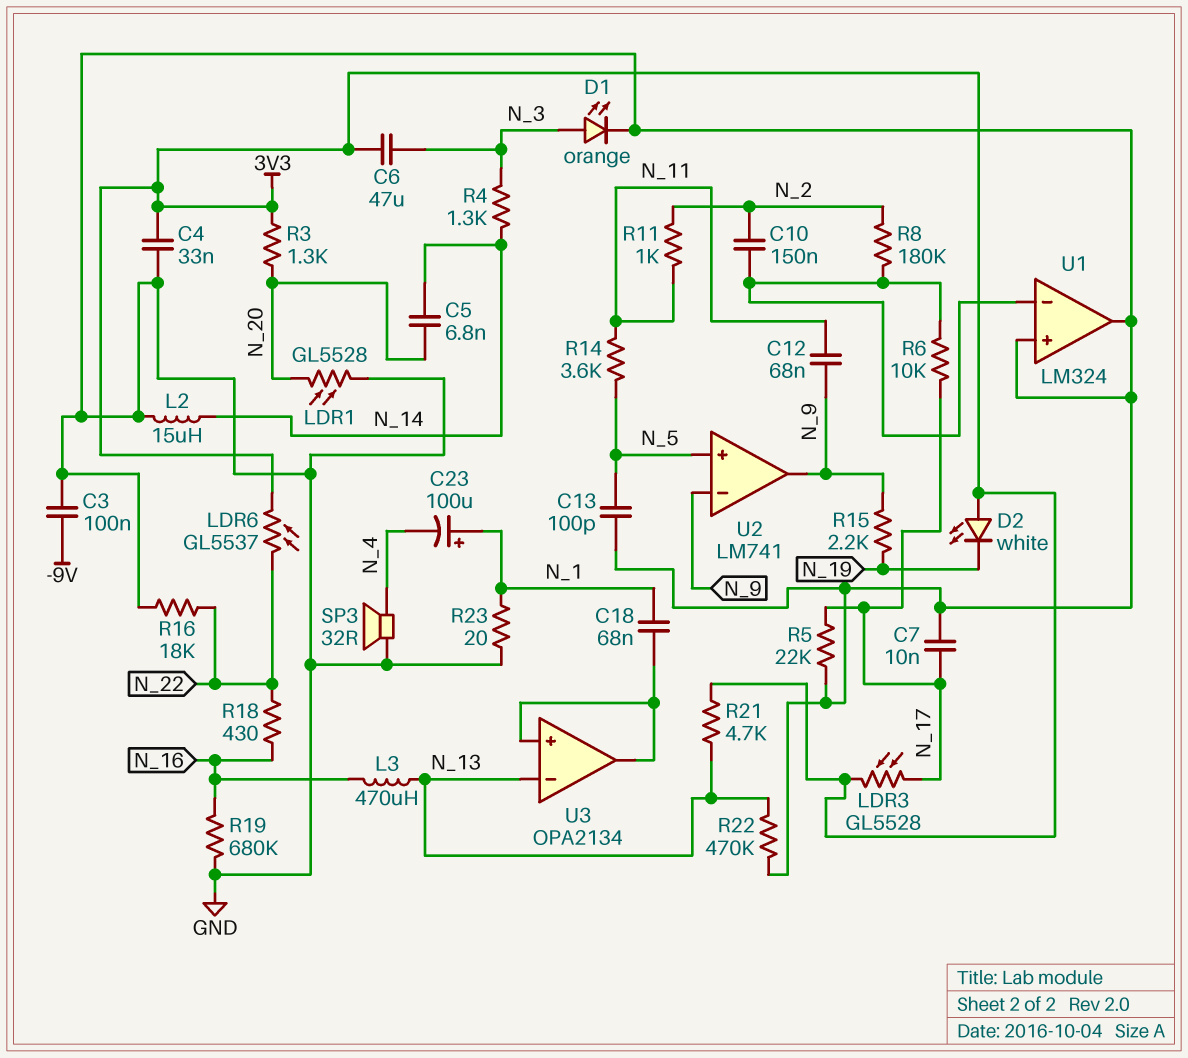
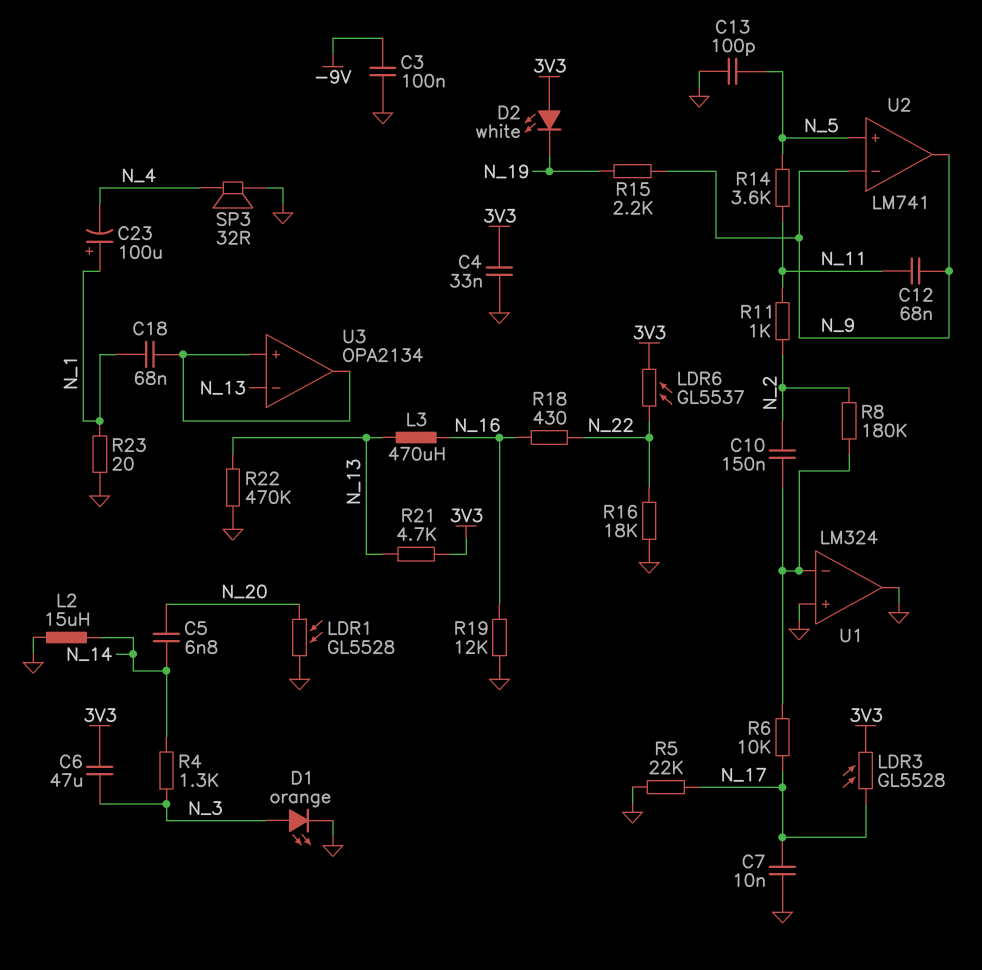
R3: 1.3k (3V3, N_20) -> none
R19: 680k (GND, N_16) -> 12k (GND, N_16)

